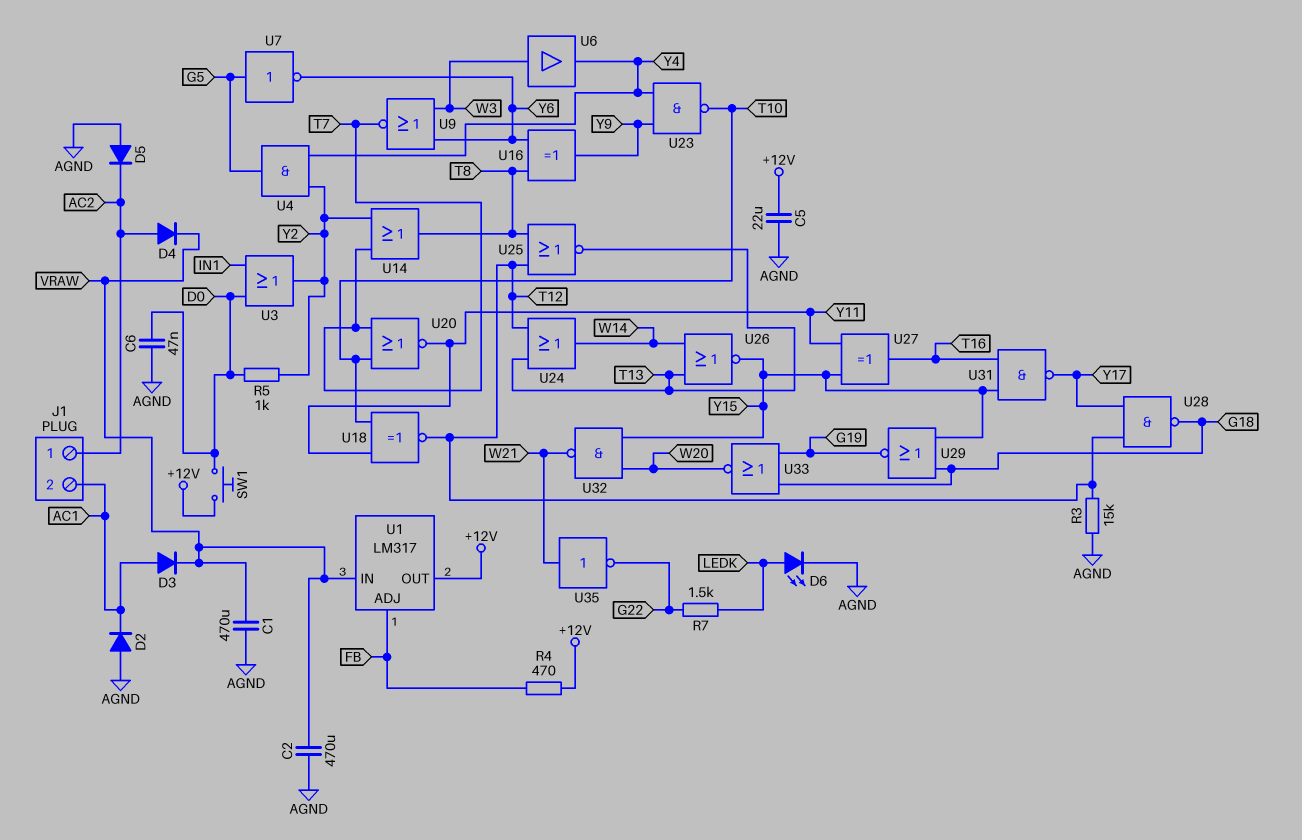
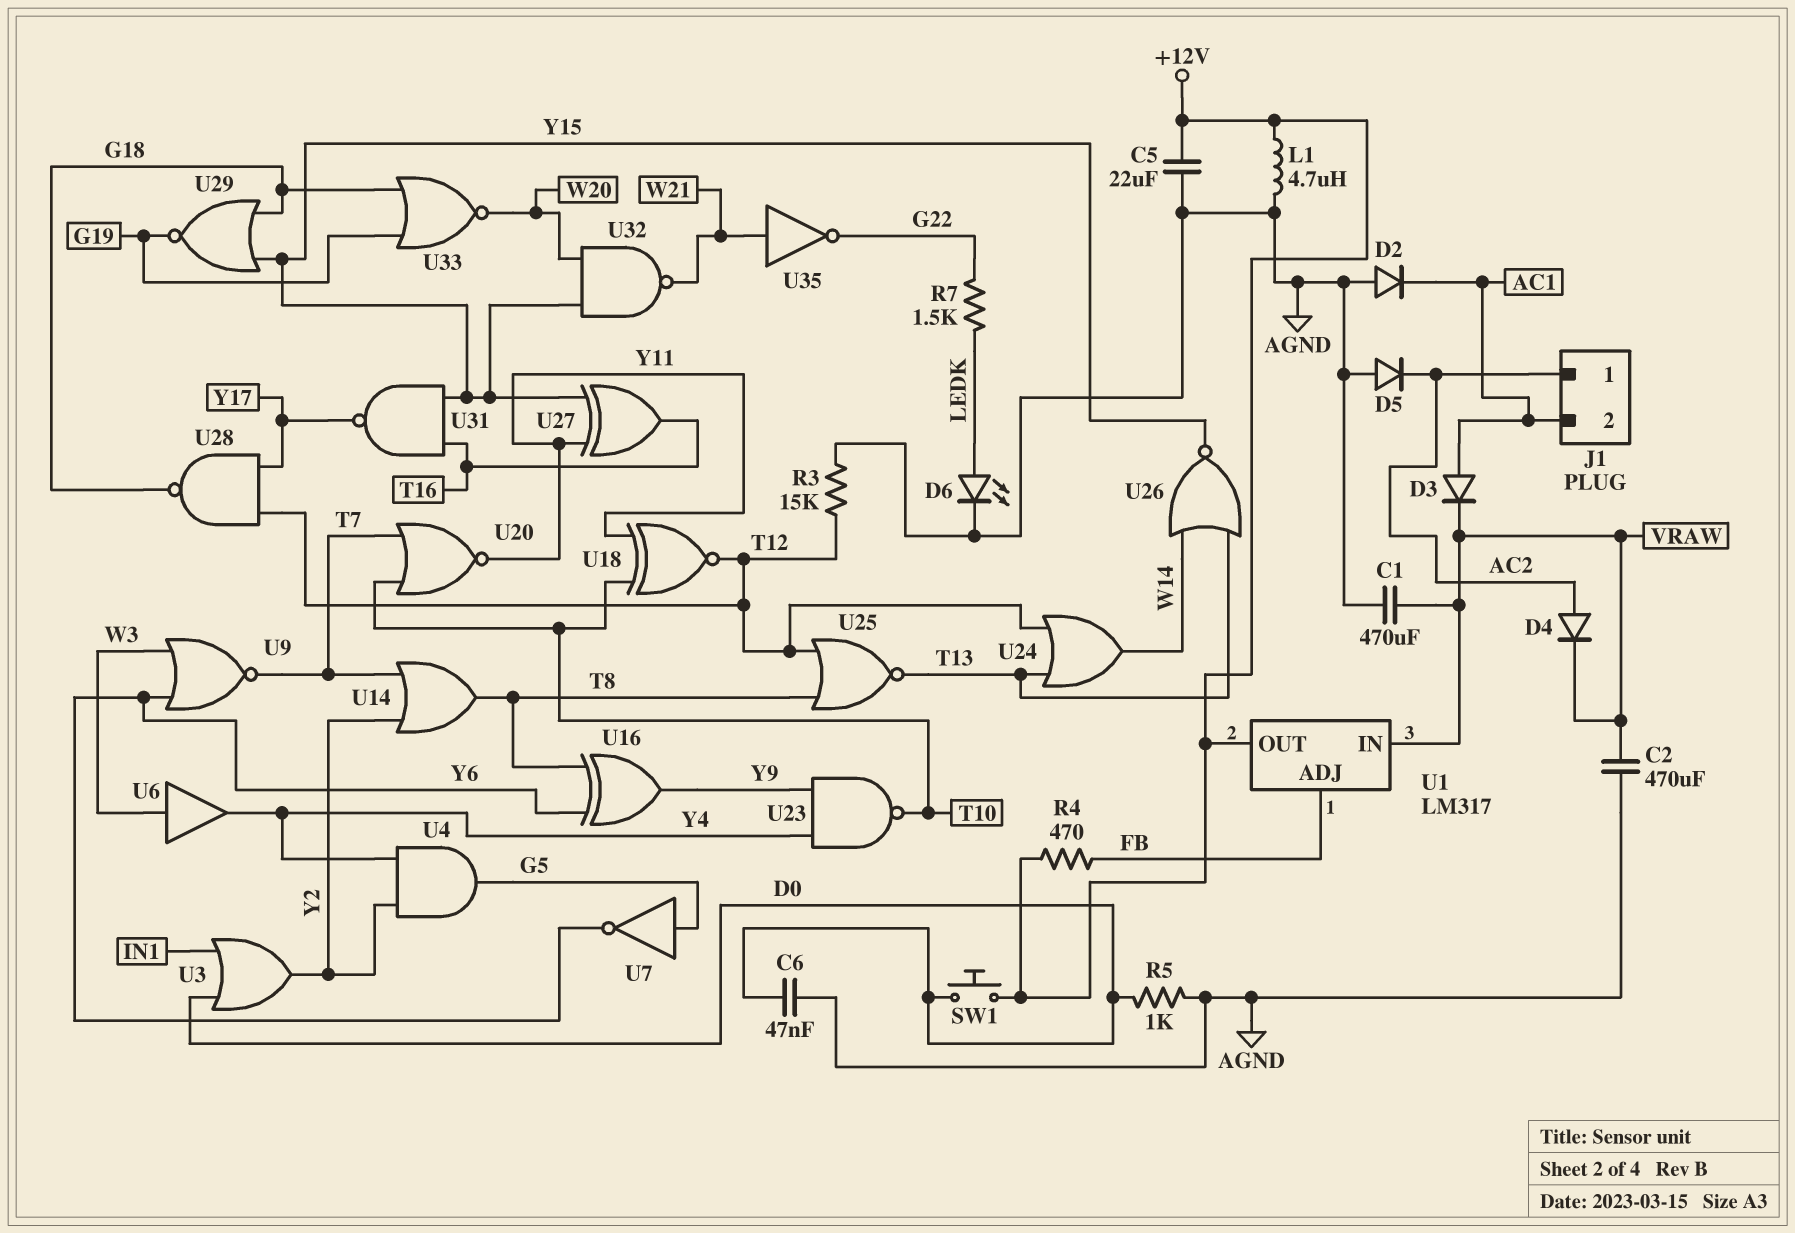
L1: none -> 4.7uH (+12V, AGND)
R5: 1k (D0, Y2) -> 1k (AGND, D0)

